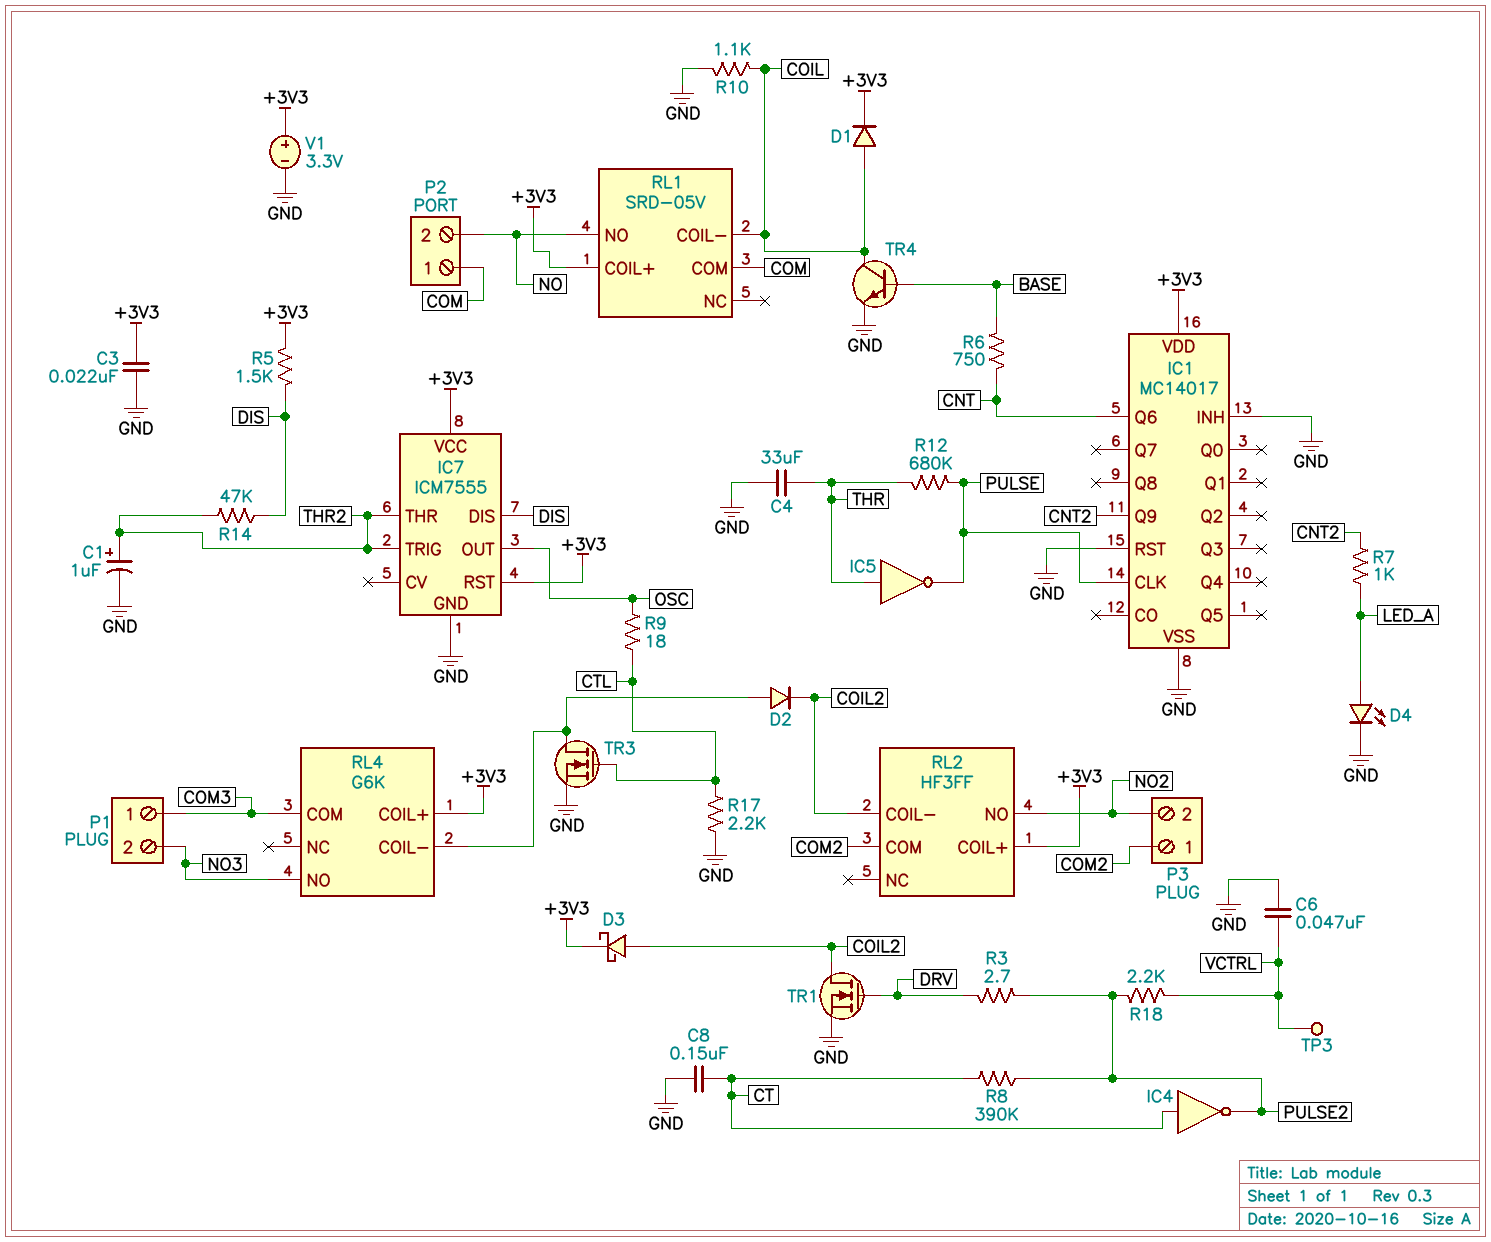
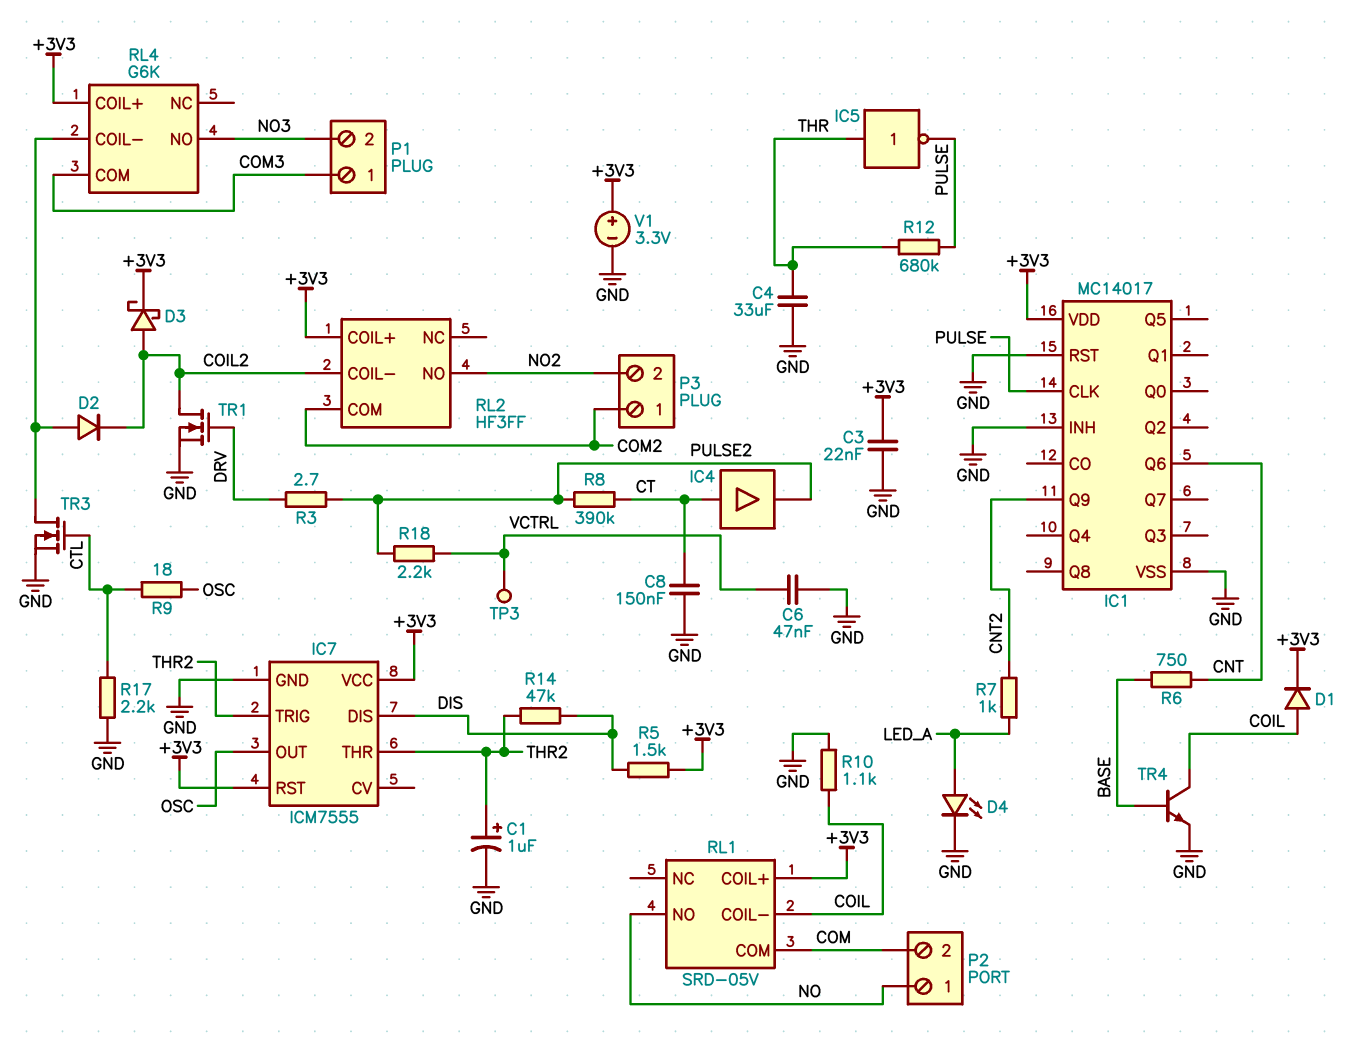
IC4: NOT (in CT, out PULSE2) -> buffer (in CT, out PULSE2)
P2 pin 1: COM -> NO
P2 pin 2: NO -> COM

